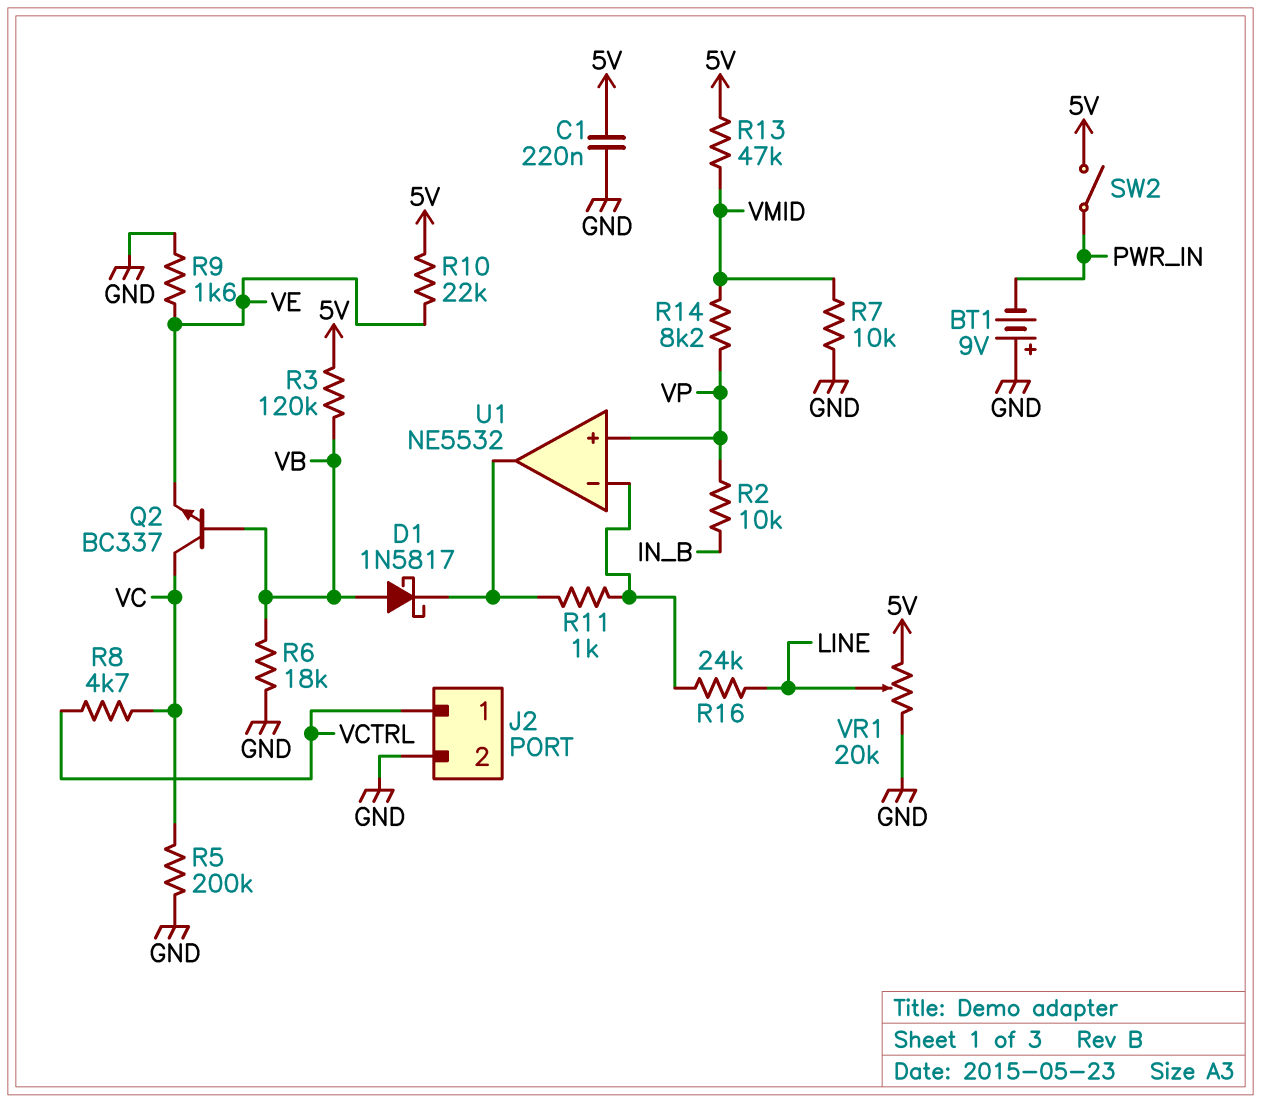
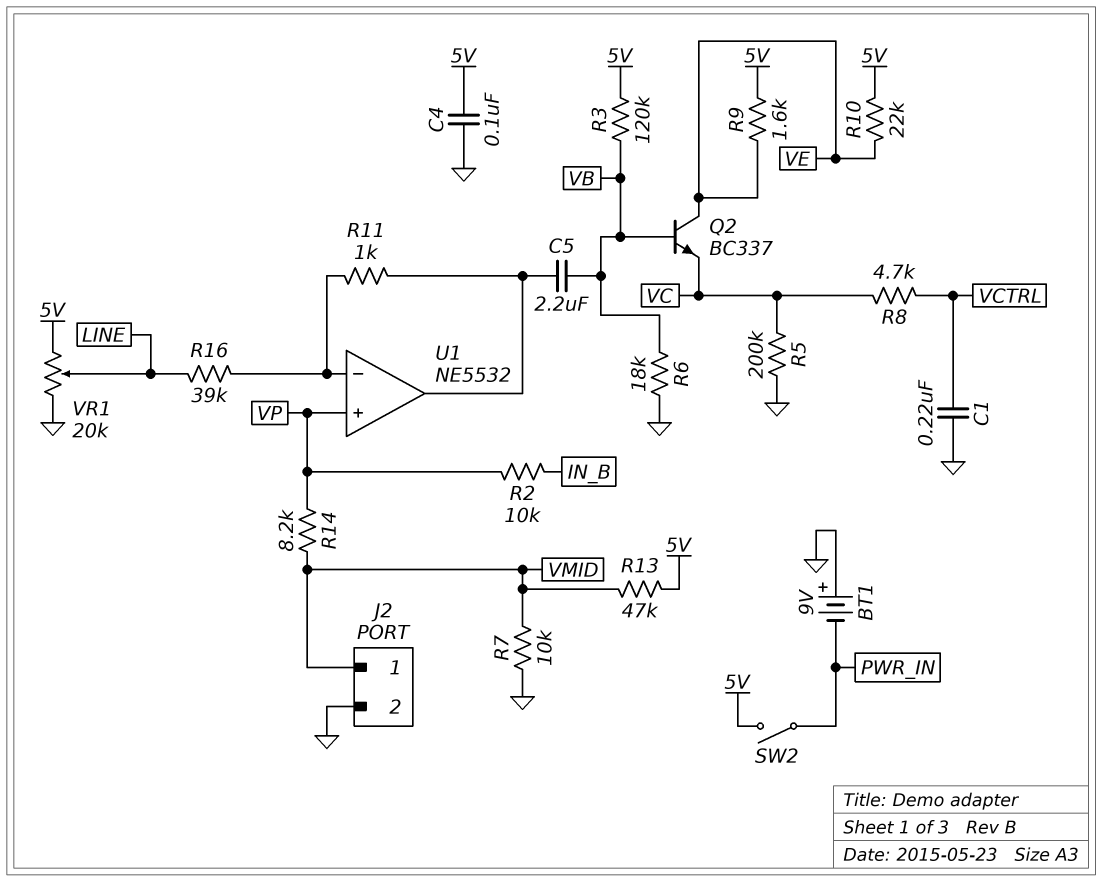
C1: 220nF (5V, GND) -> 220nF (GND, VCTRL)
C4: none -> 100nF (5V, GND)
C5: none -> 2.2uF (U1/out, VB)
D1: schottky 1N5817 (A VB, K U1/out) -> none
J2 pin 1: VCTRL -> VMID
Q2: NPN BC337 (B VB, C VC, E VE) -> NPN BC337 (B VB, C VE, E VC)
R9: 1.6k (GND, VE) -> 1.6k (5V, VE)
R16: 24k (LINE, U1/in-) -> 39k (LINE, U1/in-)

